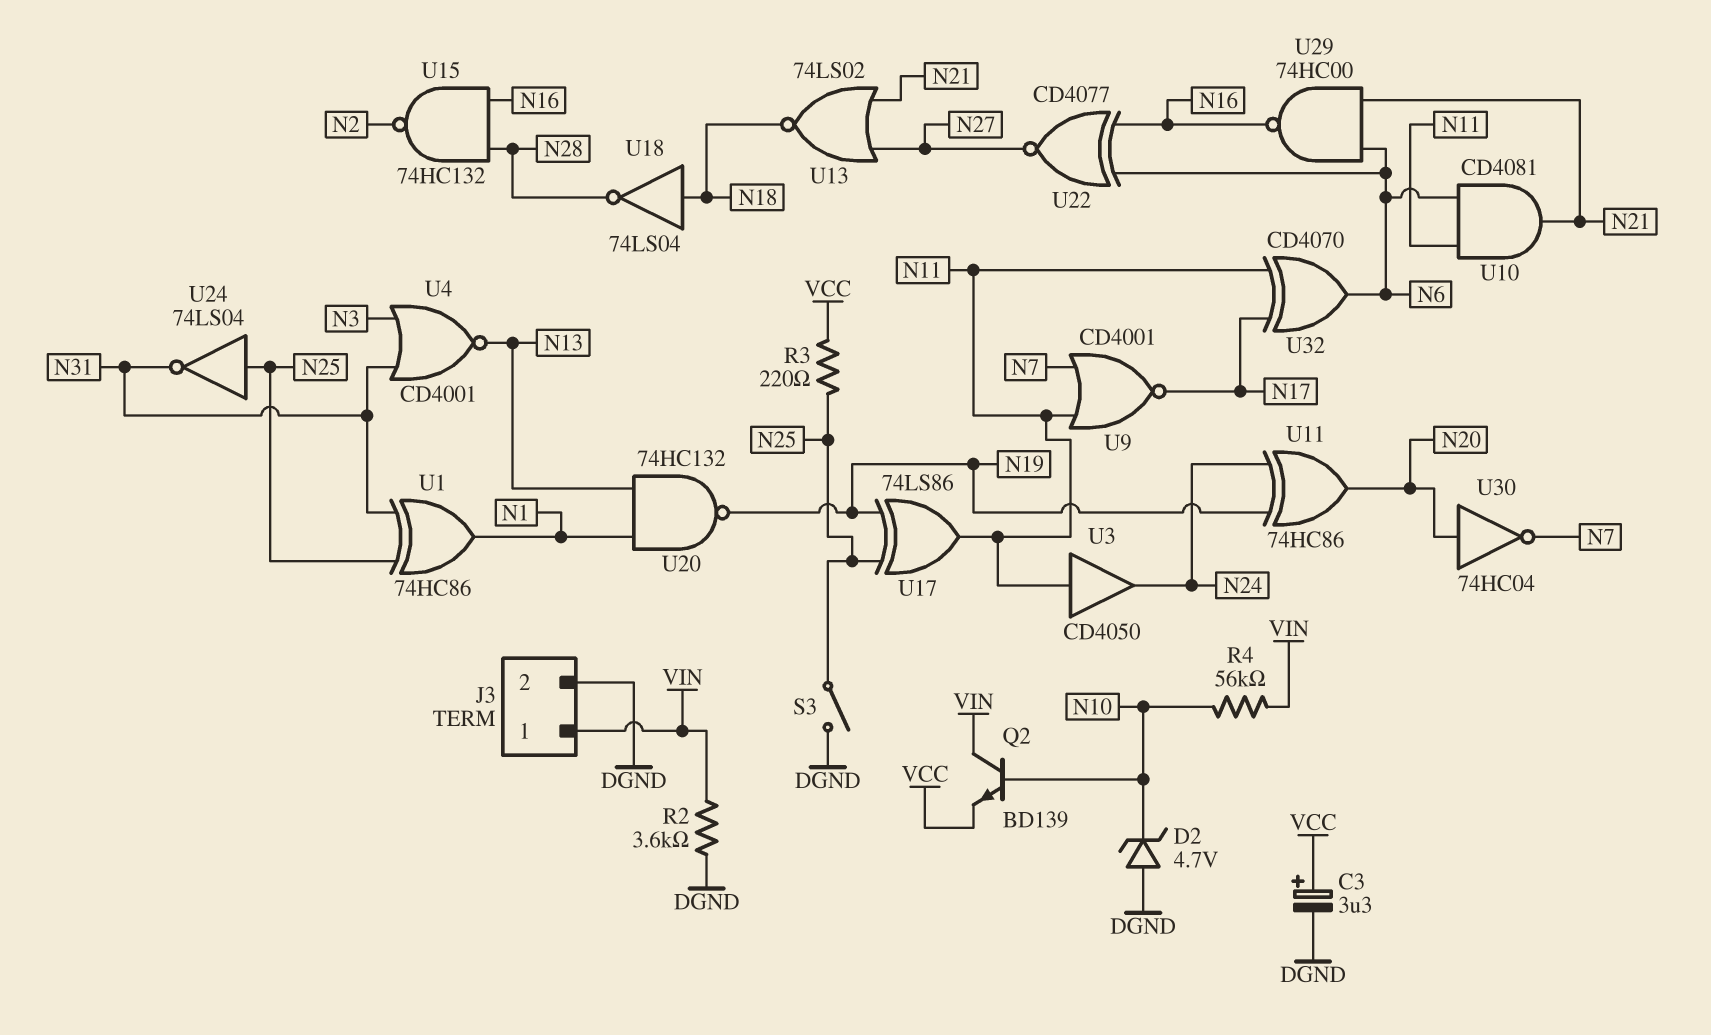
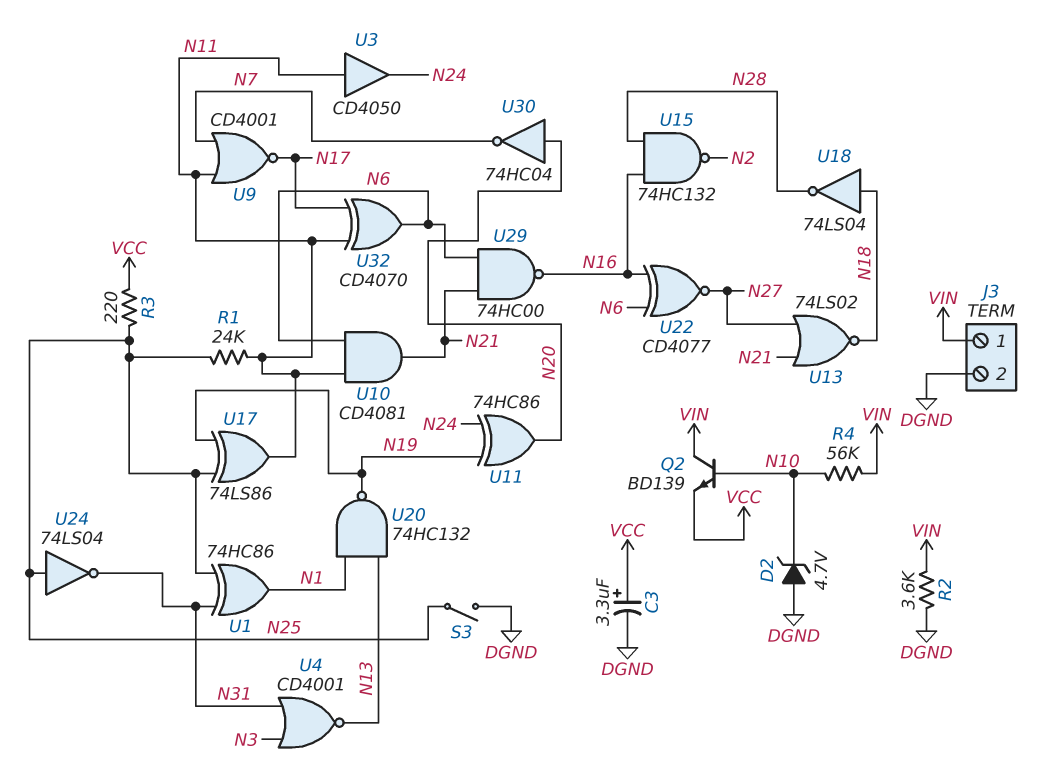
R1: none -> 24k (N11, N25)

